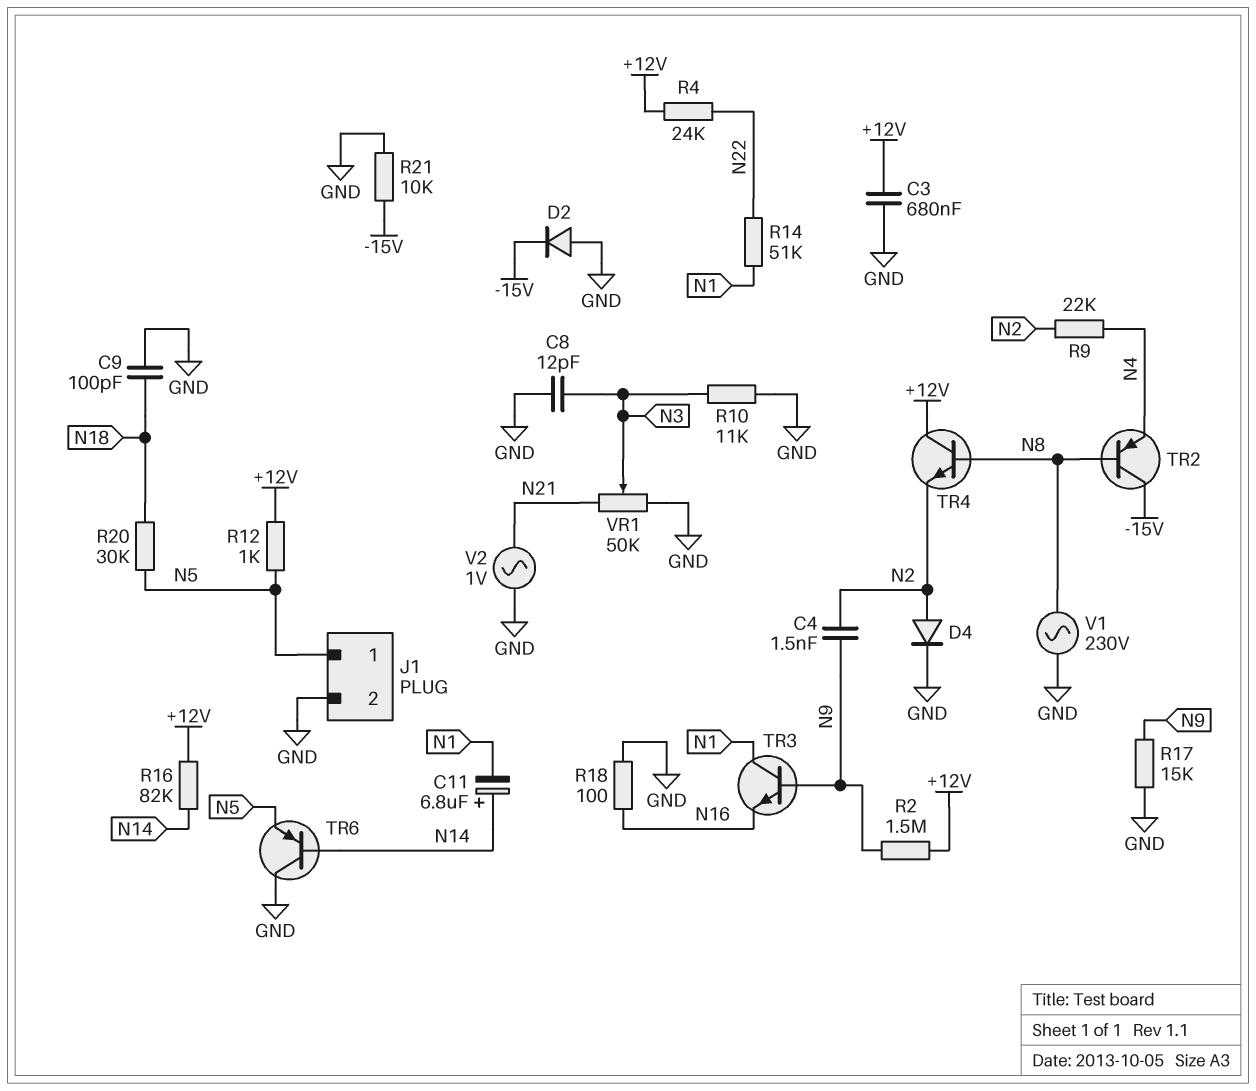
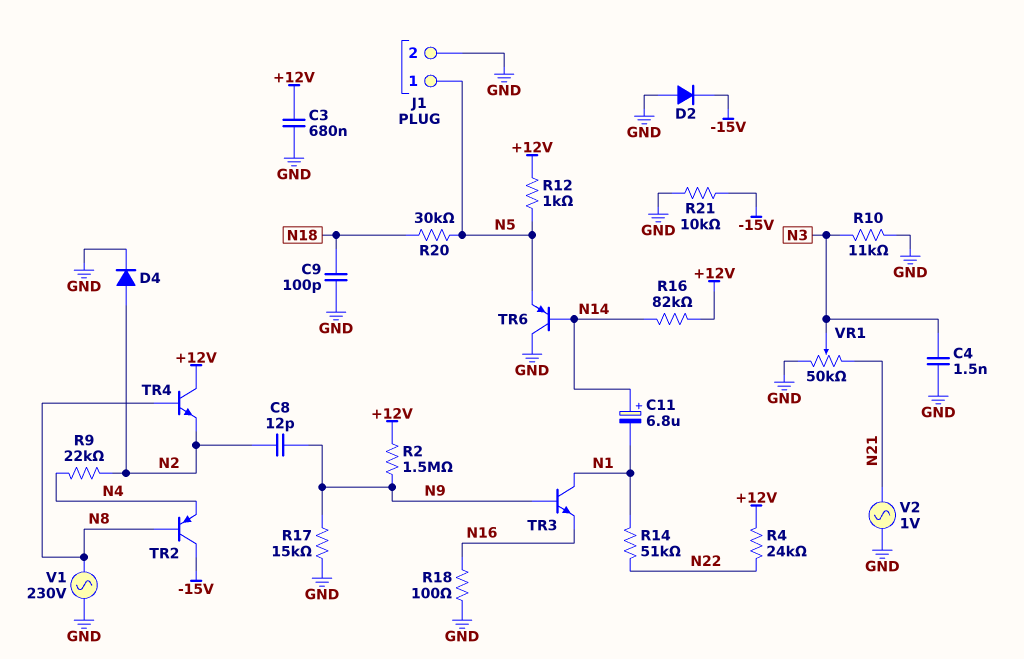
C4: 1.5nF (N2, N9) -> 1.5nF (GND, N3)
C8: 12pF (GND, N3) -> 12pF (N2, N9)

